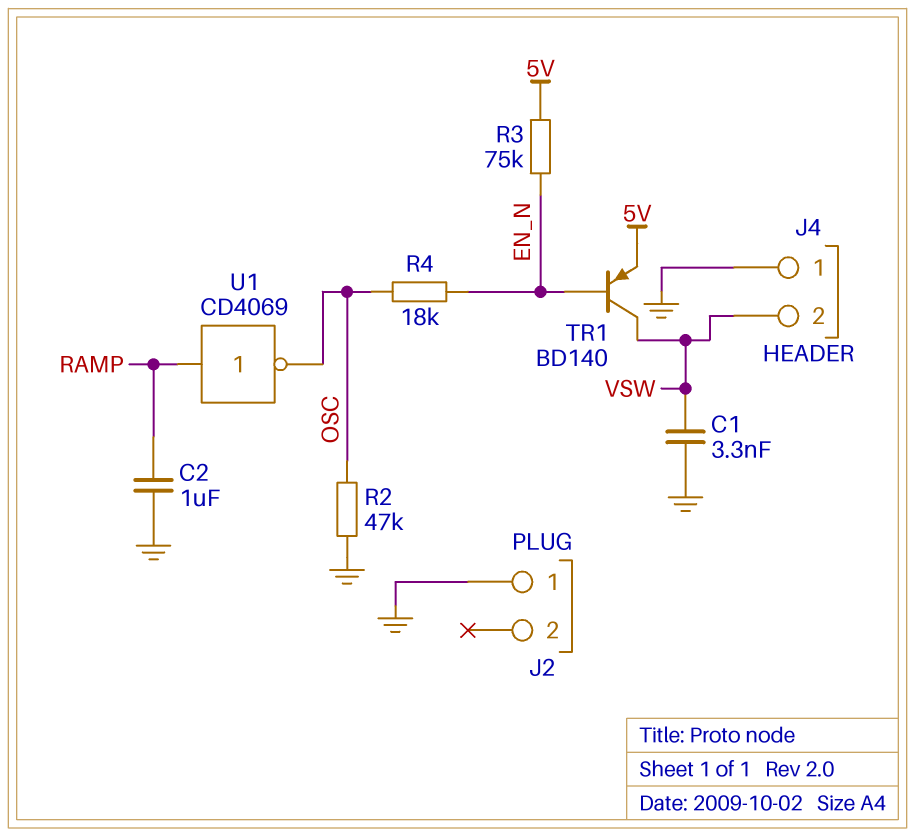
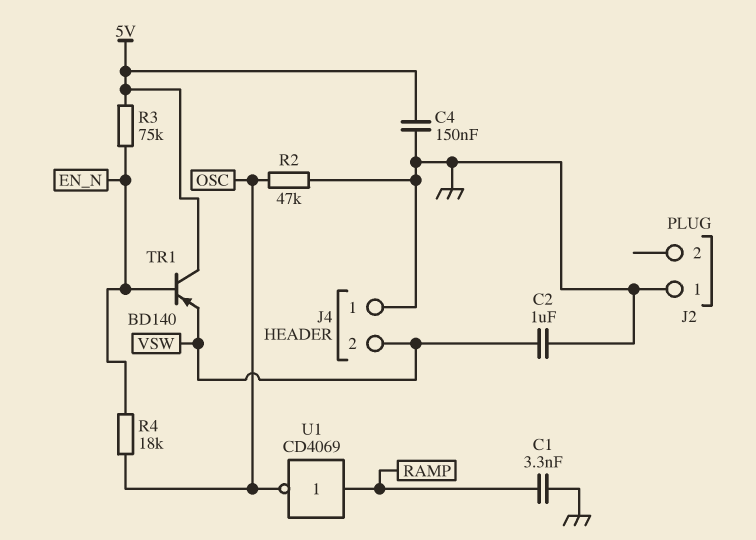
C1: 3.3nF (GND, VSW) -> 3.3nF (GND, RAMP)
C2: 1uF (GND, RAMP) -> 1uF (GND, VSW)
C4: none -> 150nF (5V, GND)
TR1: PNP BD140 (B EN_N, C VSW, E 5V) -> PNP BD140 (B EN_N, C 5V, E VSW)

